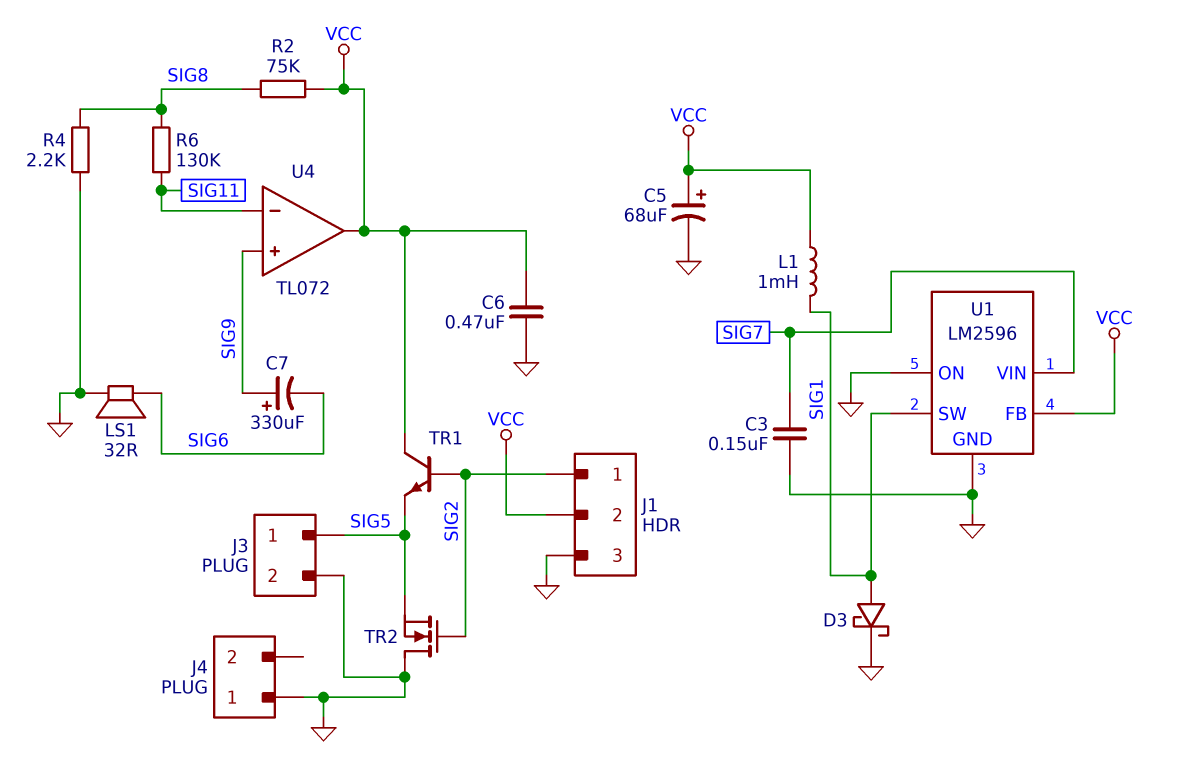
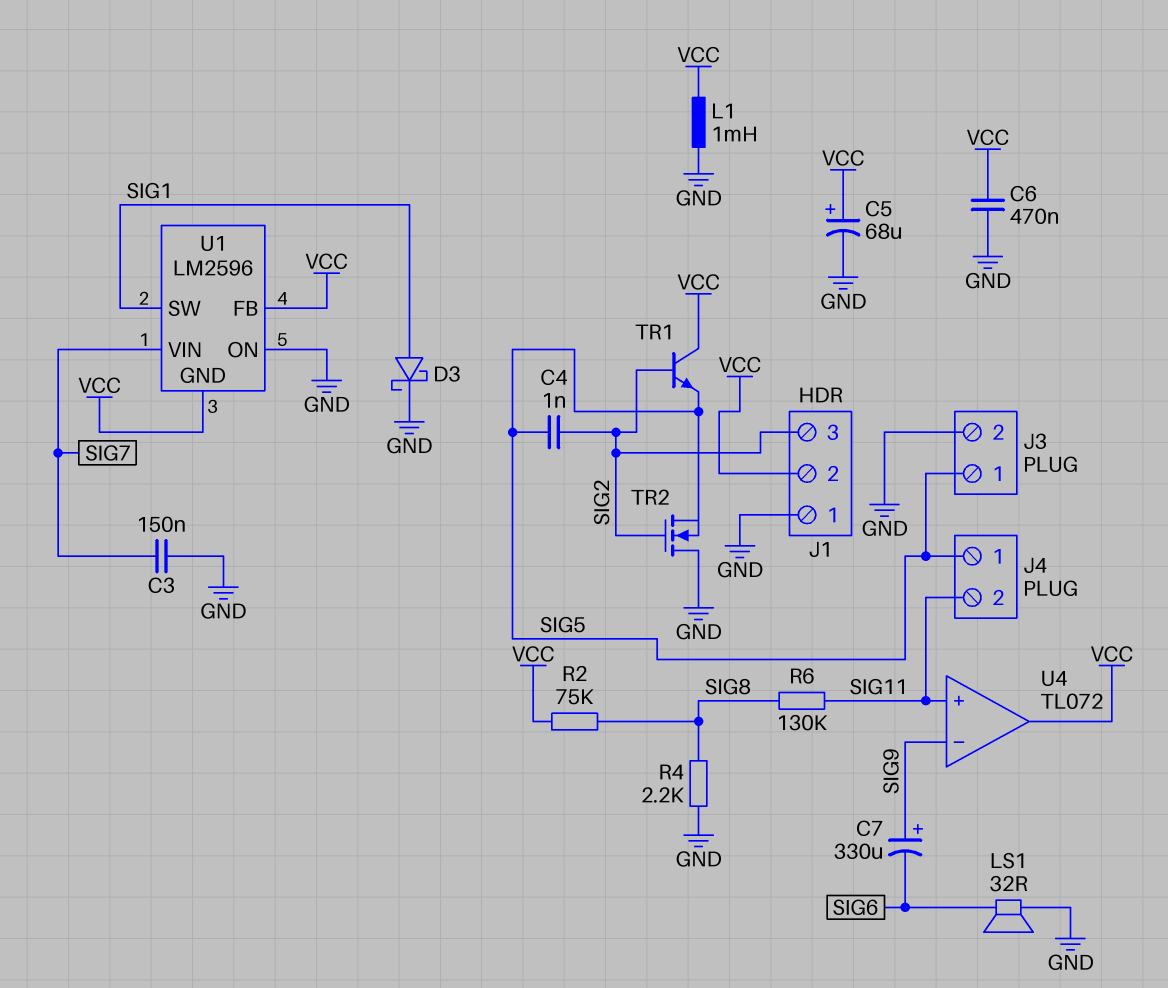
C4: none -> 1nF (SIG2, SIG5)
J1 pin 1: SIG2 -> GND
J1 pin 3: GND -> SIG2
J4 pin 1: GND -> SIG5
J4 pin 2: none -> SIG11
L1: 1mH (SIG1, VCC) -> 1mH (GND, VCC)
U1 pin GND: GND -> VCC
U4 pin in+: SIG9 -> SIG11
U4 pin in-: SIG11 -> SIG9

